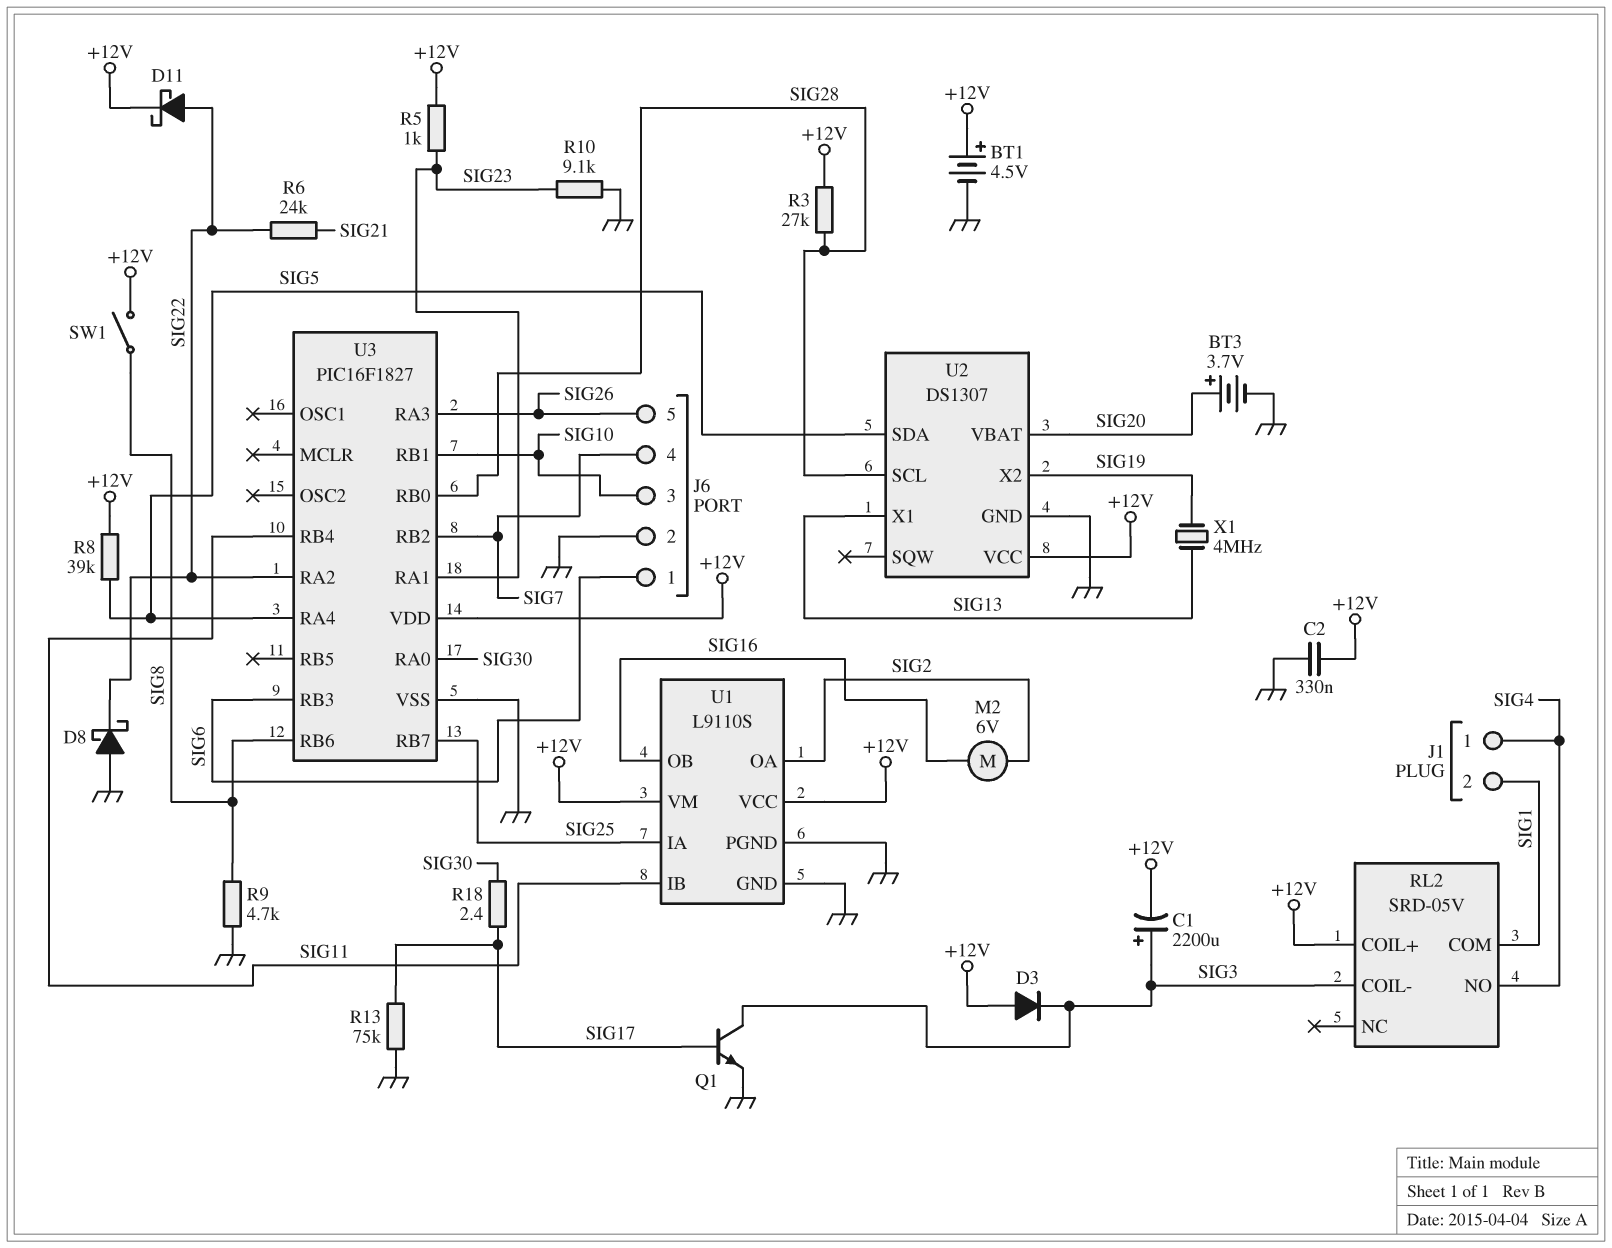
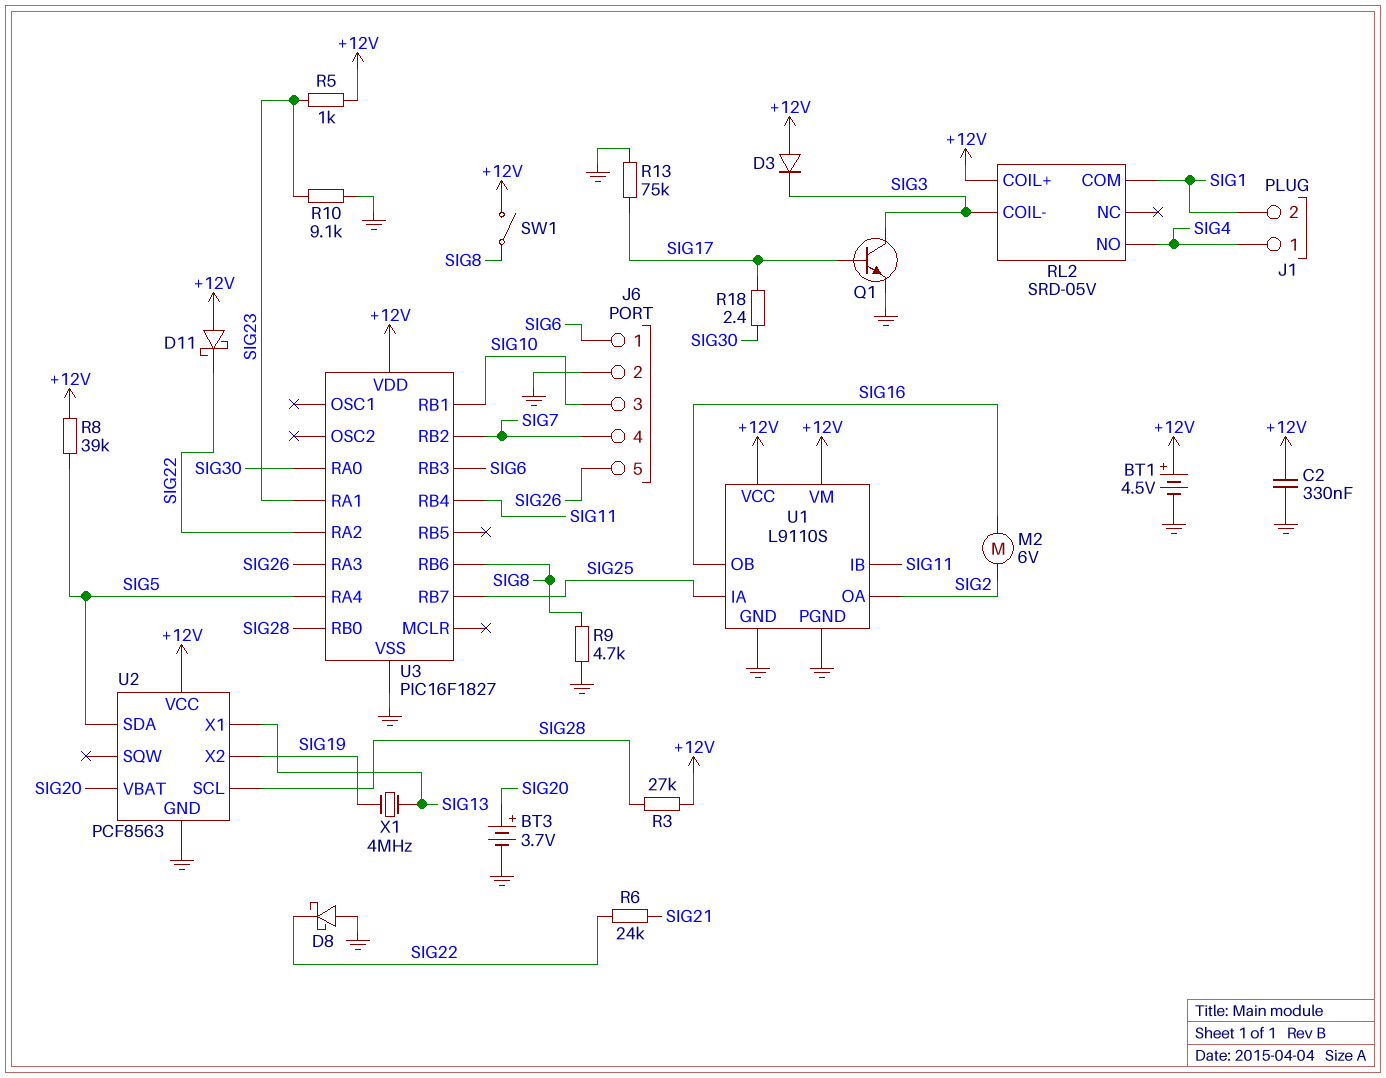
C1: 2200uF (plus SIG3, minus +12V) -> none
D11: schottky (A SIG22, K +12V) -> schottky (A +12V, K SIG22)
U2: DS1307 -> PCF8563

